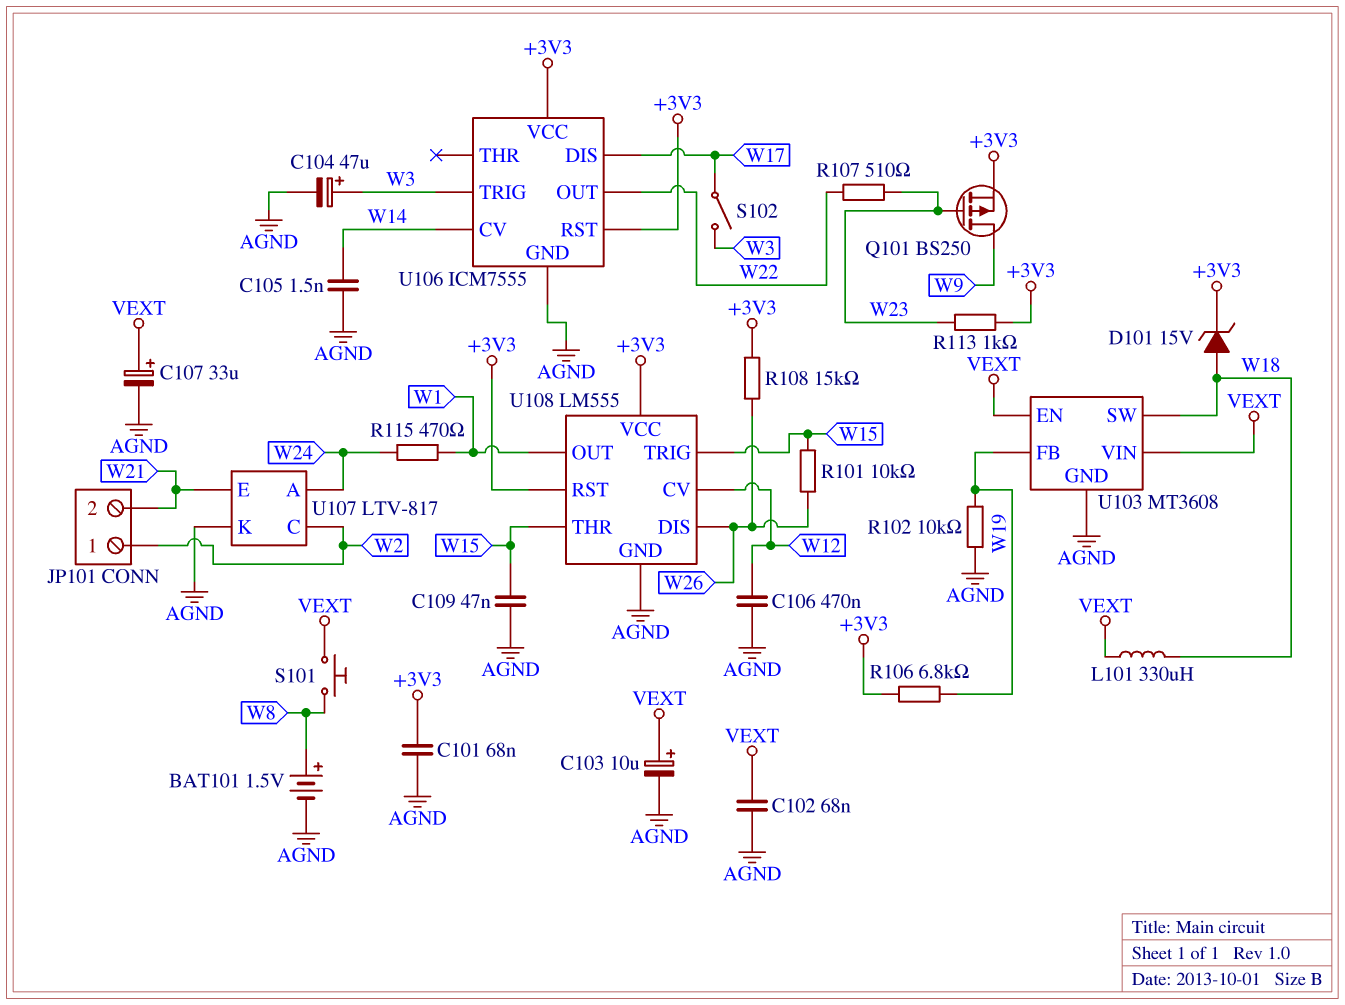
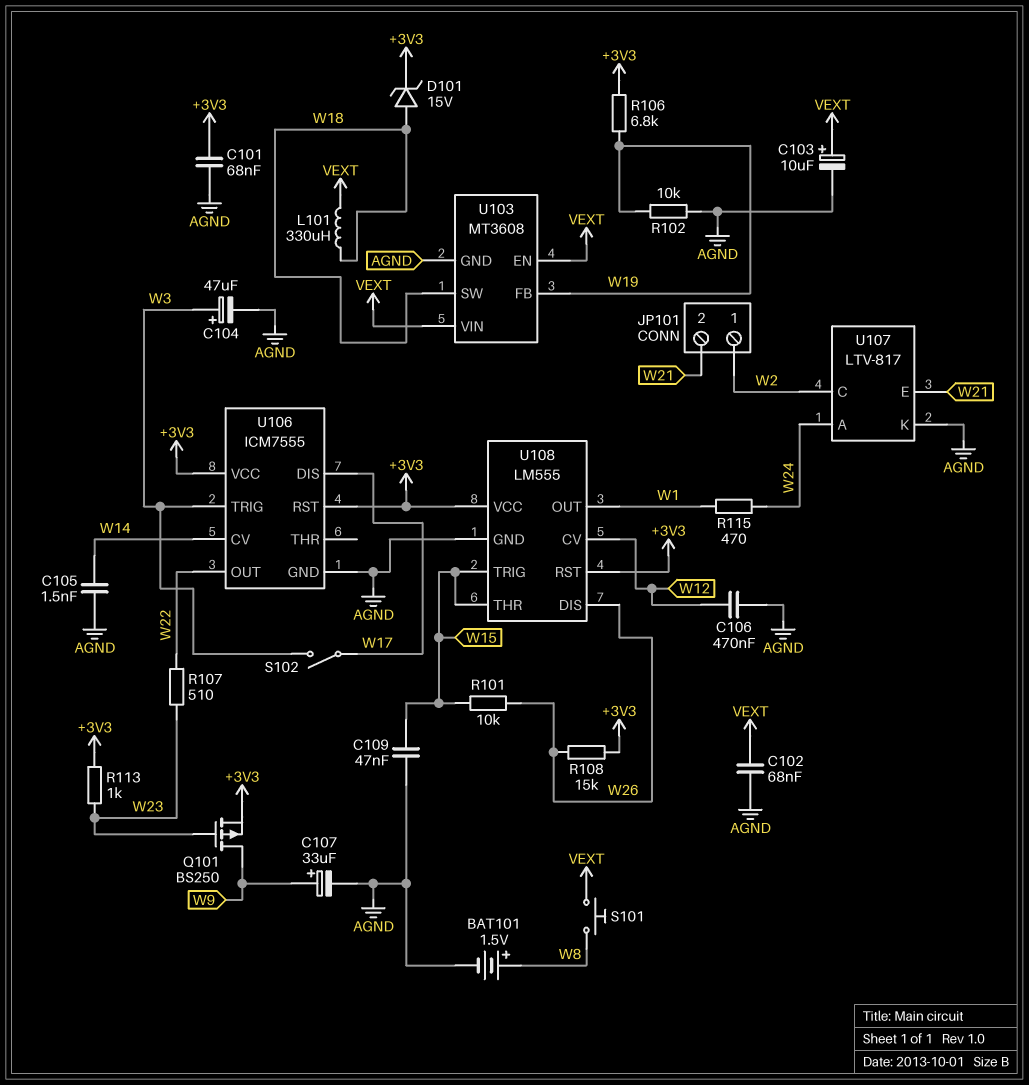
C107: 33uF (plus VEXT, minus AGND) -> 33uF (plus W9, minus AGND)

